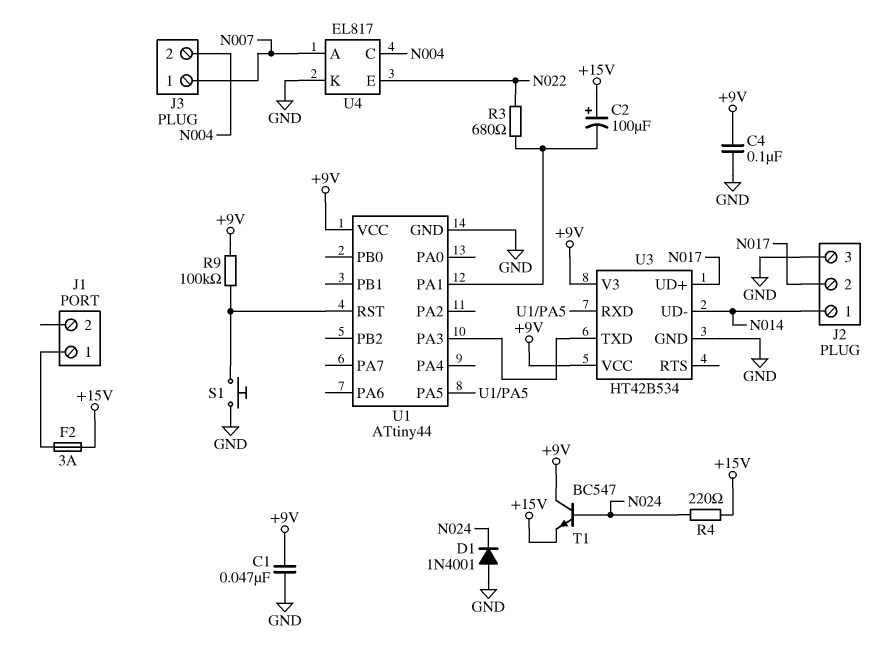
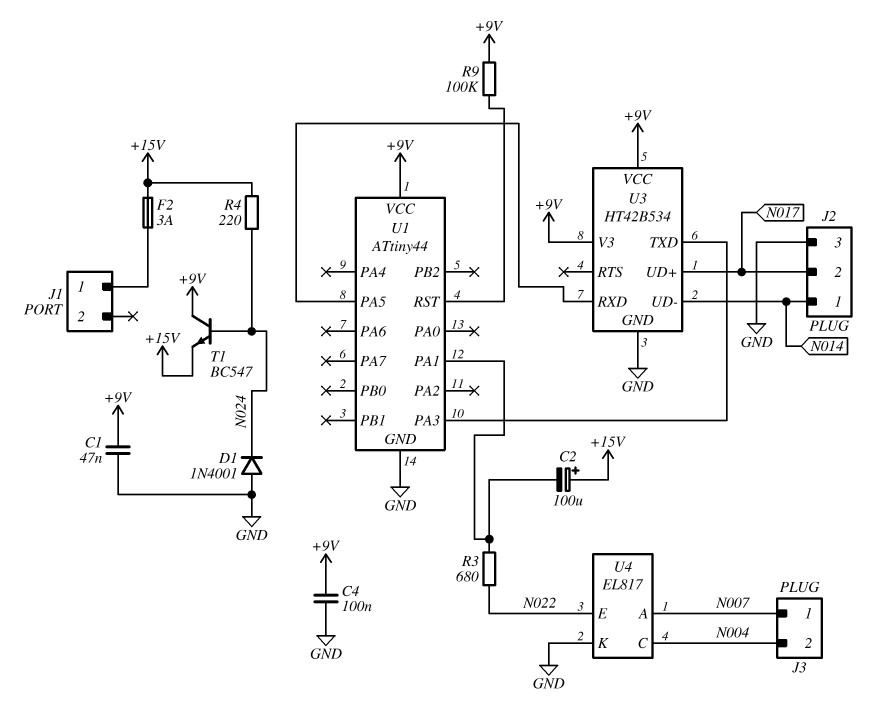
S1: button (GND, U1/RST) -> none

